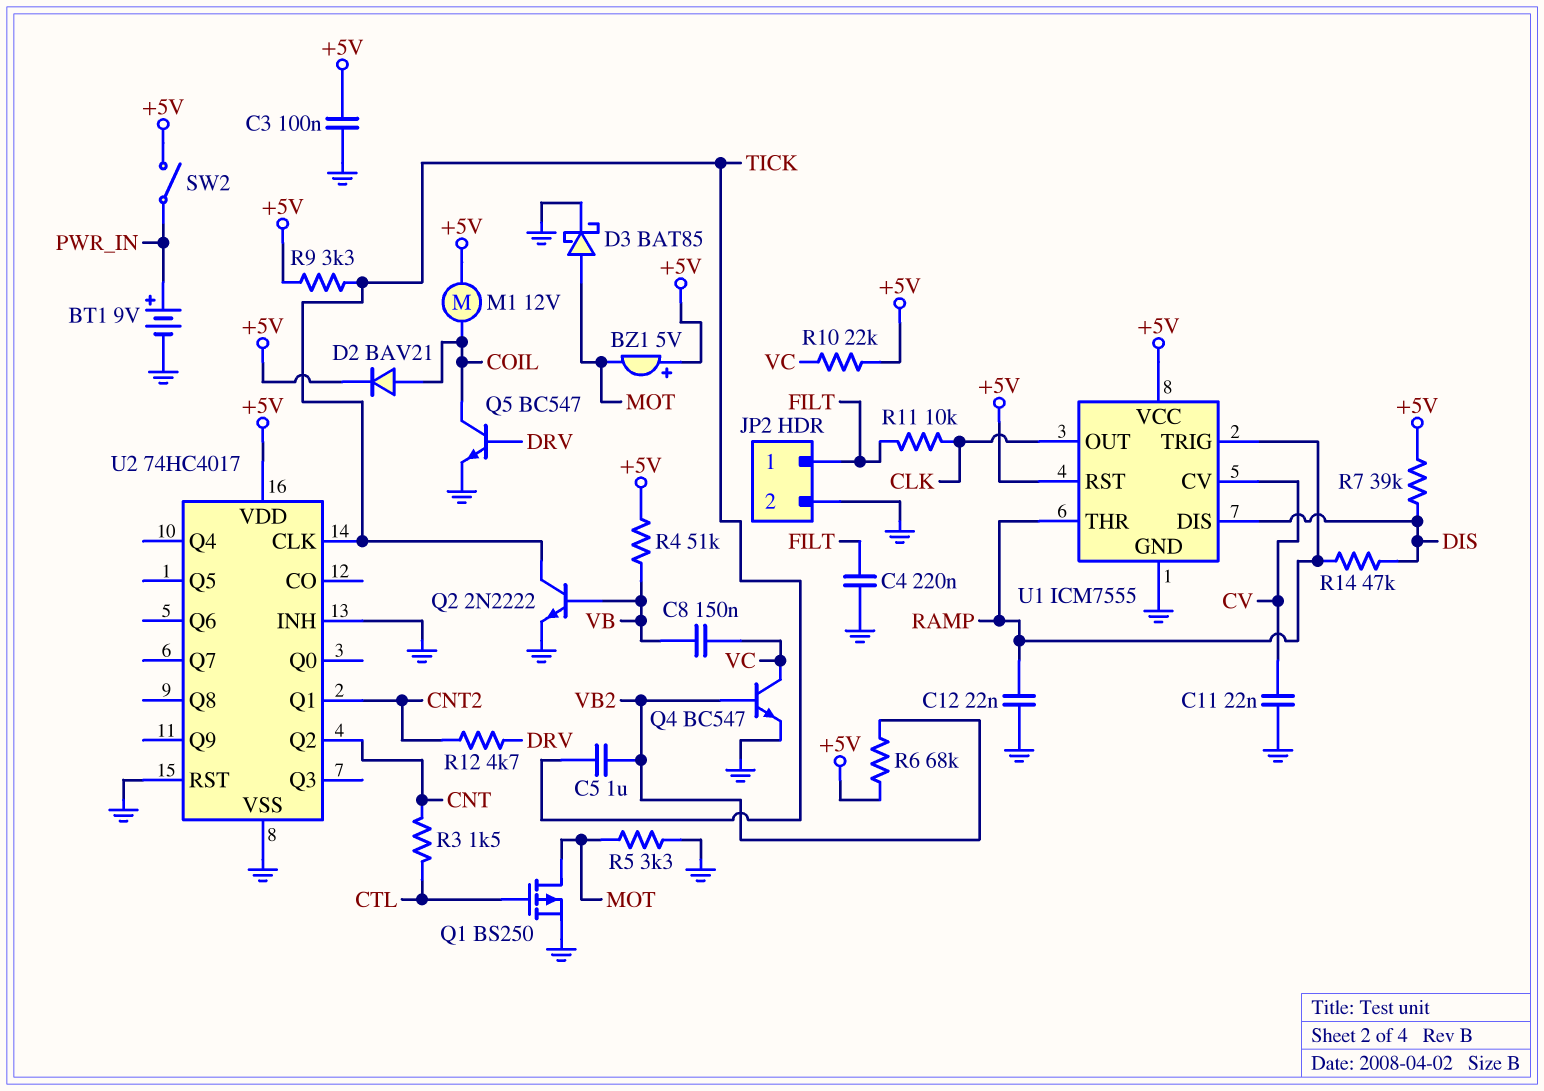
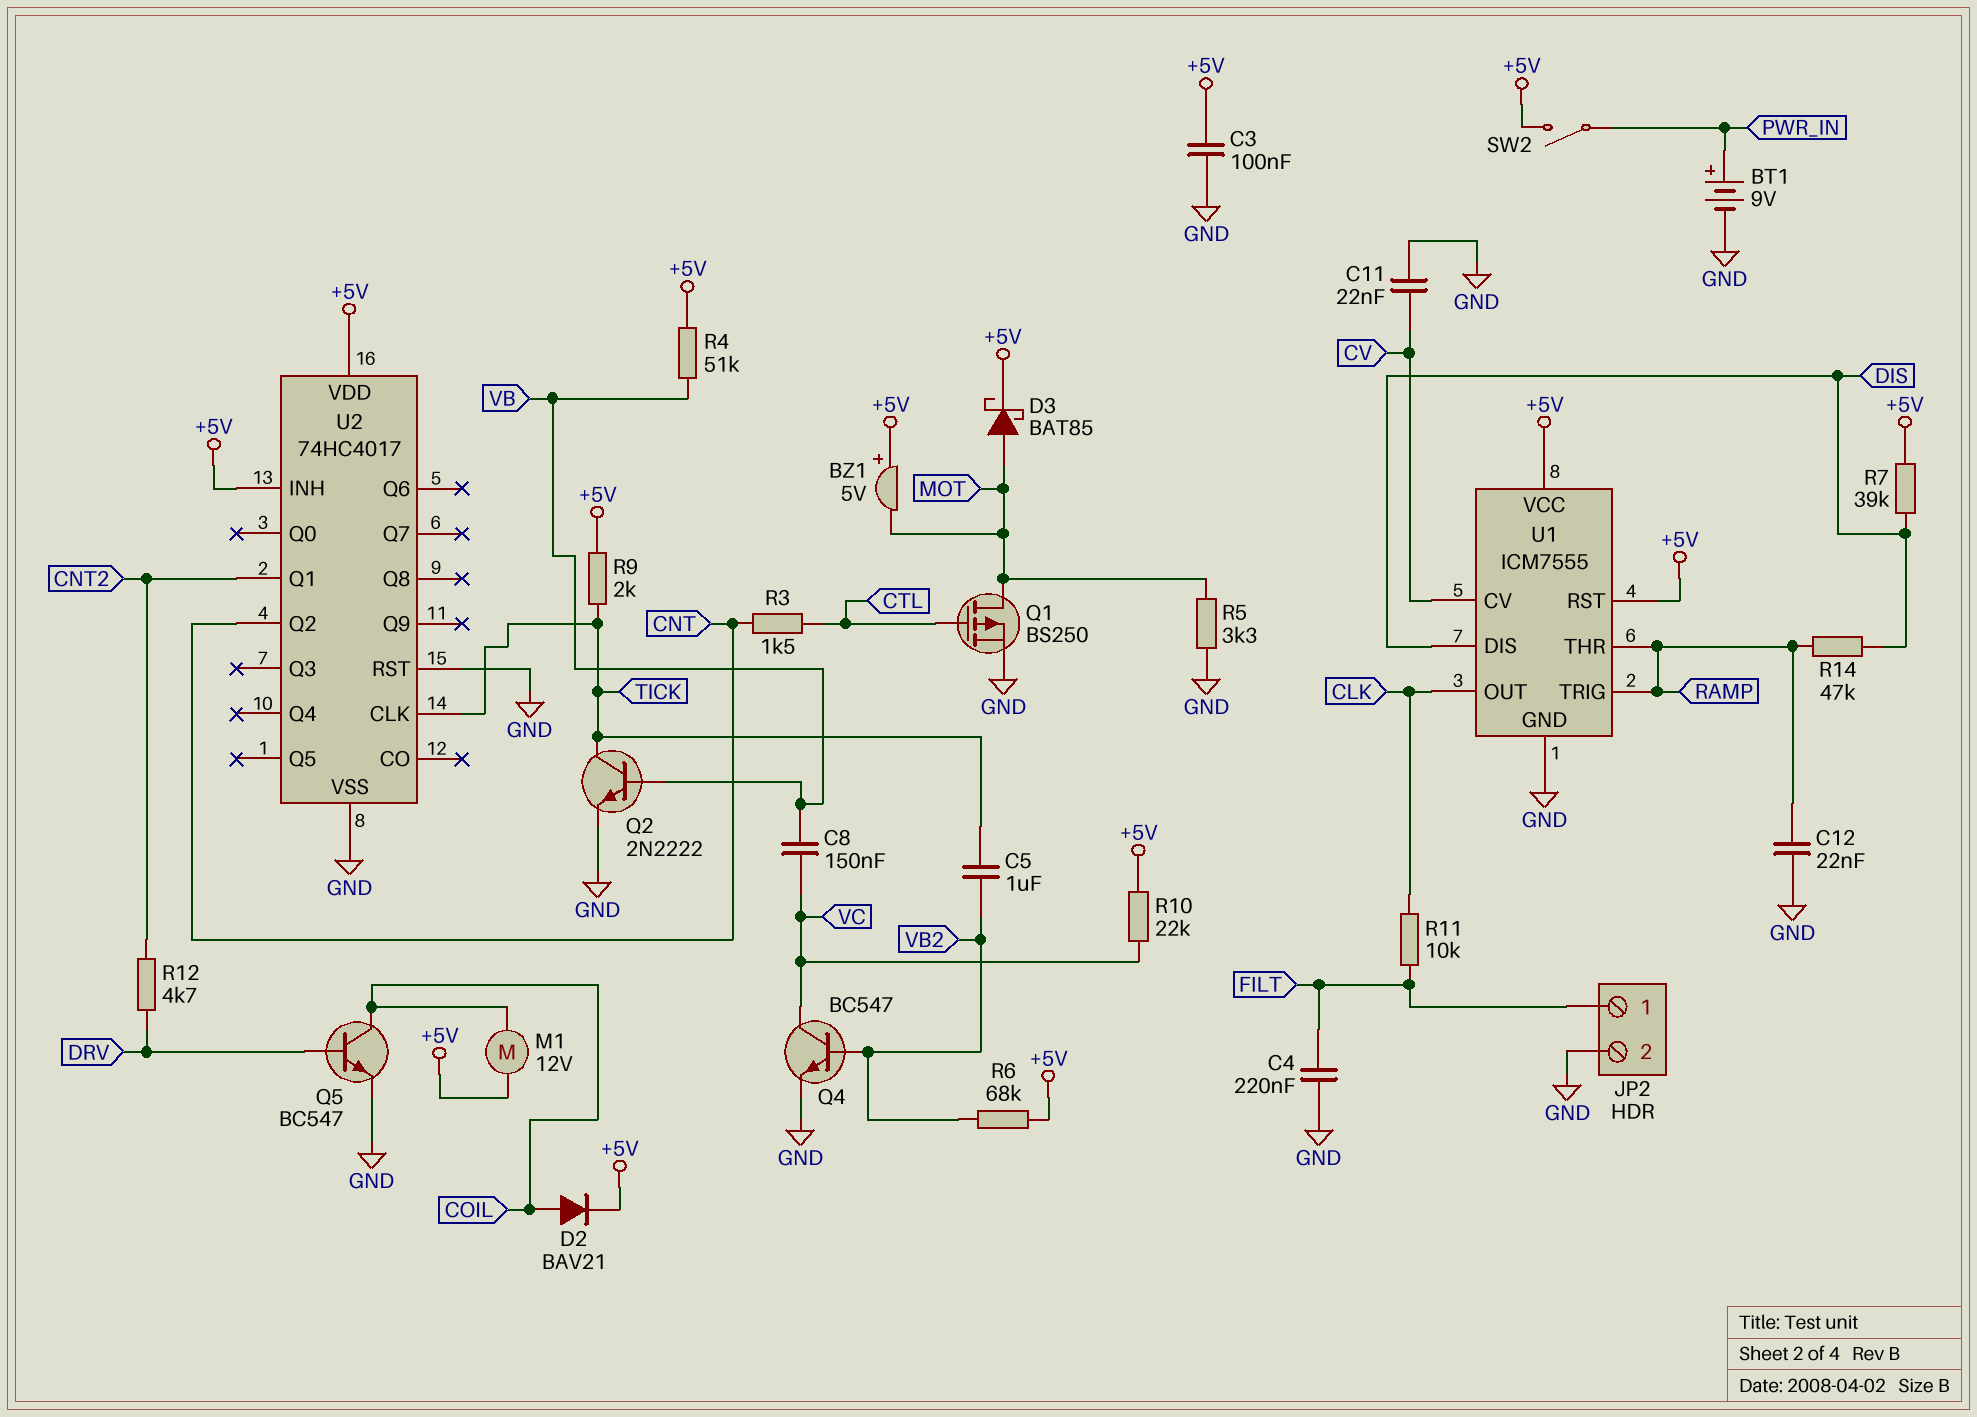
D3: schottky BAT85 (A MOT, K GND) -> schottky BAT85 (A MOT, K +5V)
R9: 3.3k (+5V, TICK) -> 2k (+5V, TICK)
U2 pin INH: GND -> +5V

